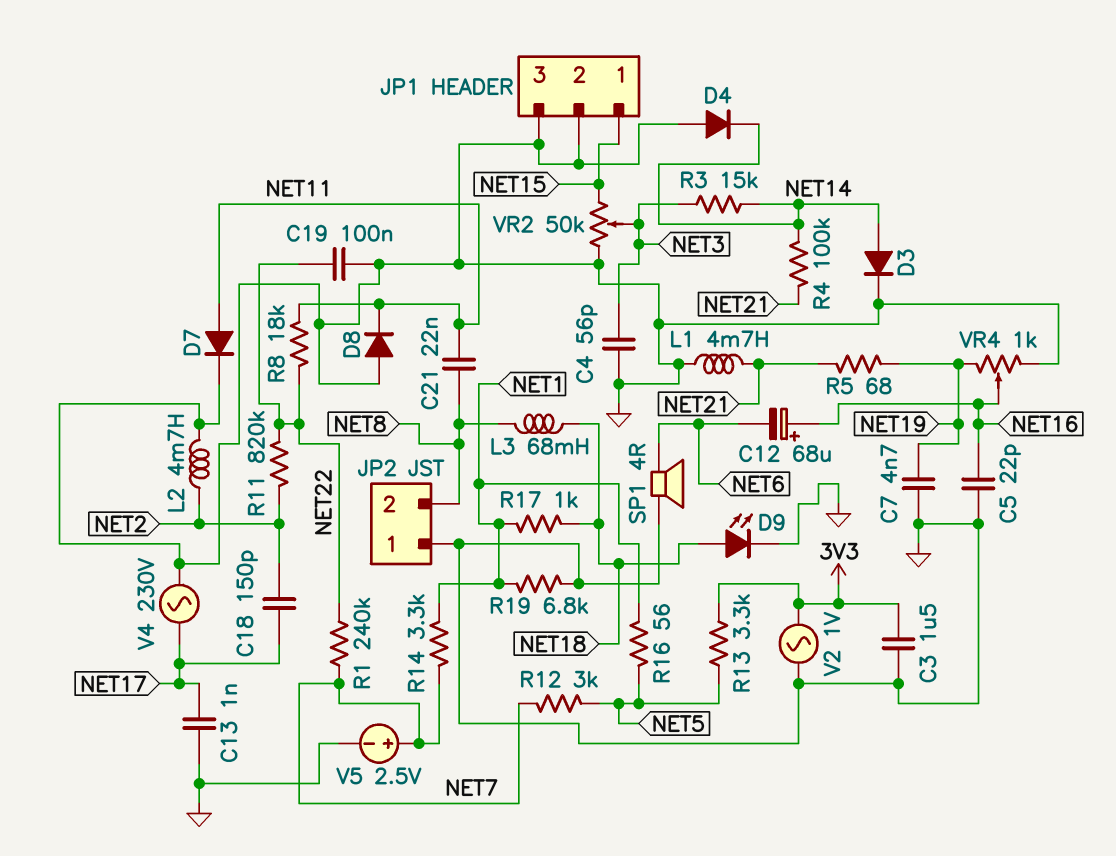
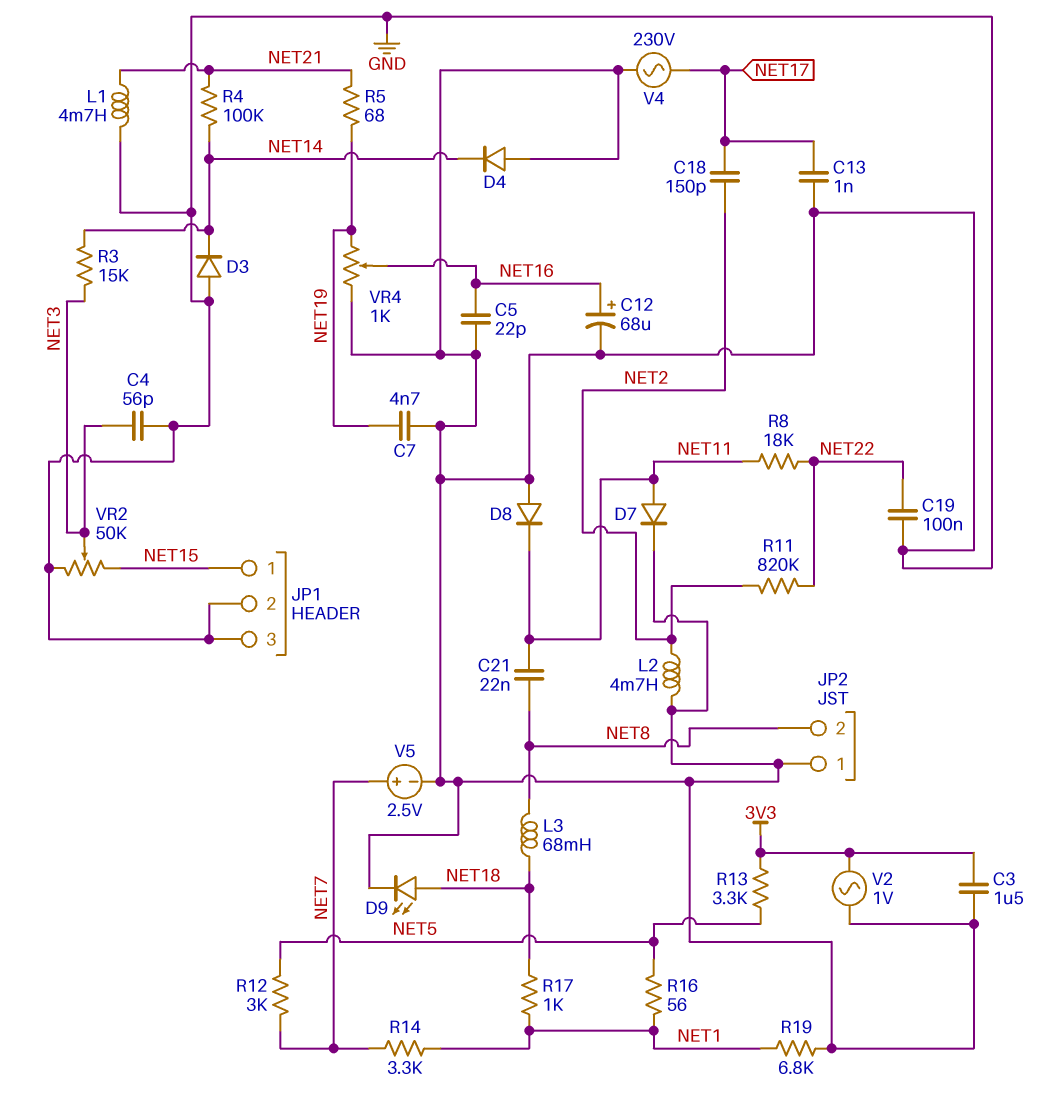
C12: 68uF (plus NET16, minus NET6) -> 68uF (plus NET16, minus GND)
D3: diode (A NET14, K GND) -> diode (A GND, K NET14)
R1: 240k (NET7, NET22) -> none
SP1: speaker 4R (GND, NET6) -> none

